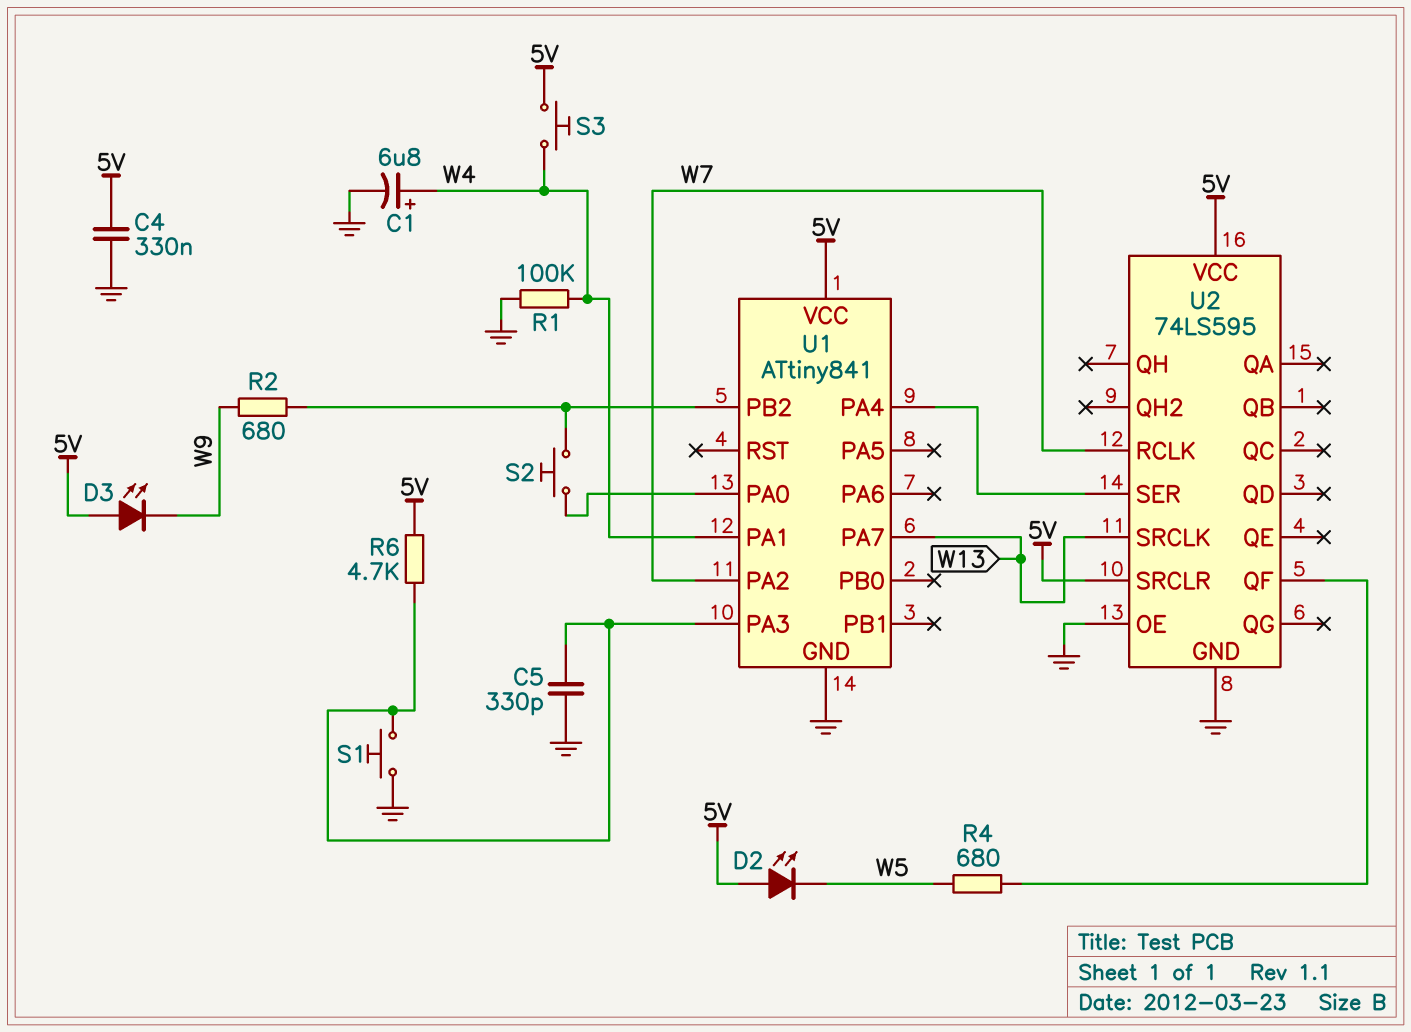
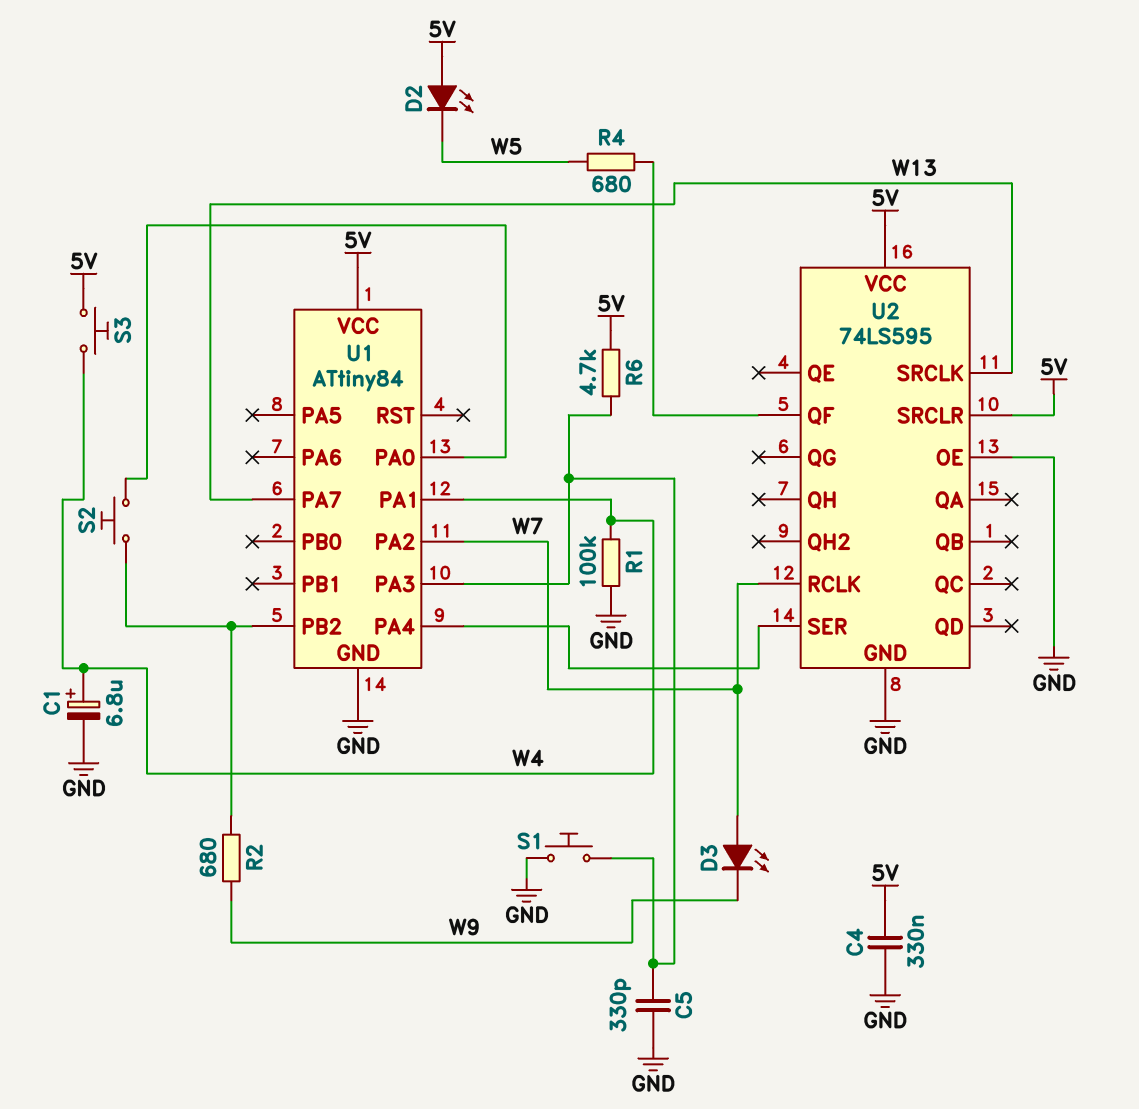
D3: LED (A 5V, K W9) -> LED (A W7, K W9)
U1: ATtiny841 -> ATtiny84

